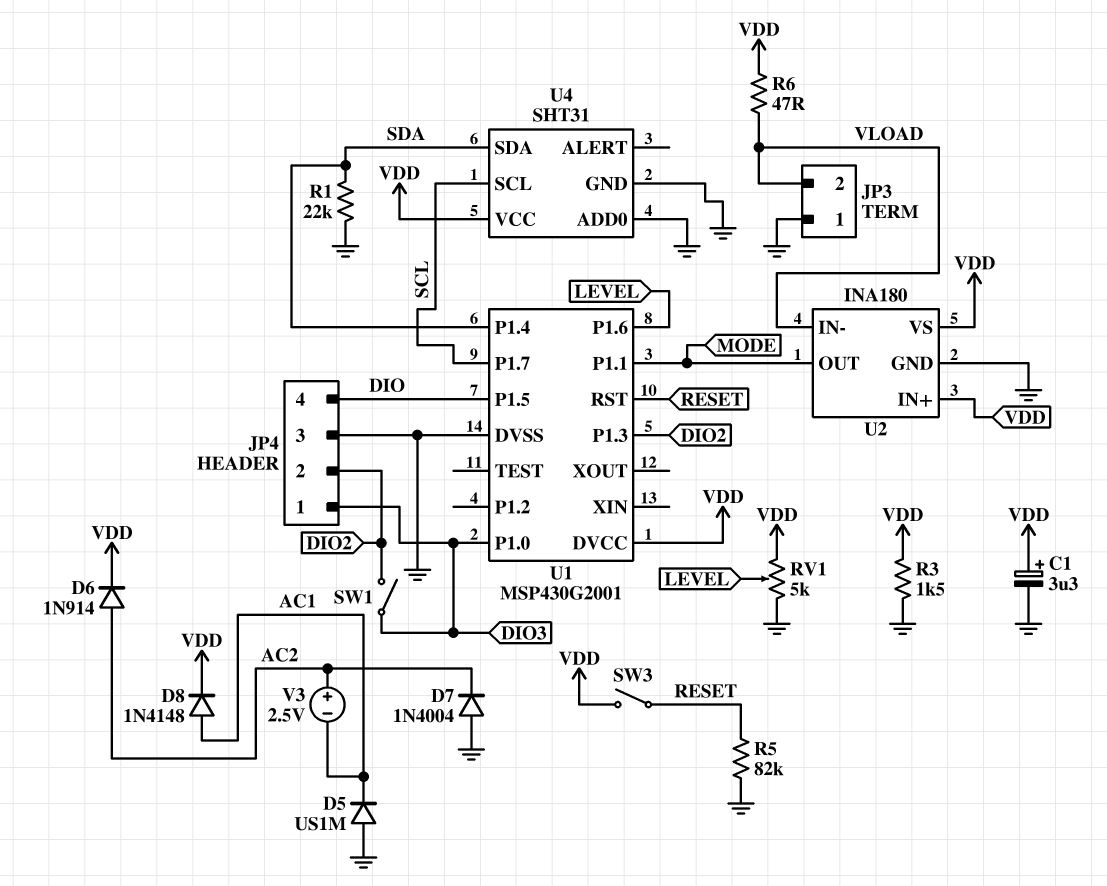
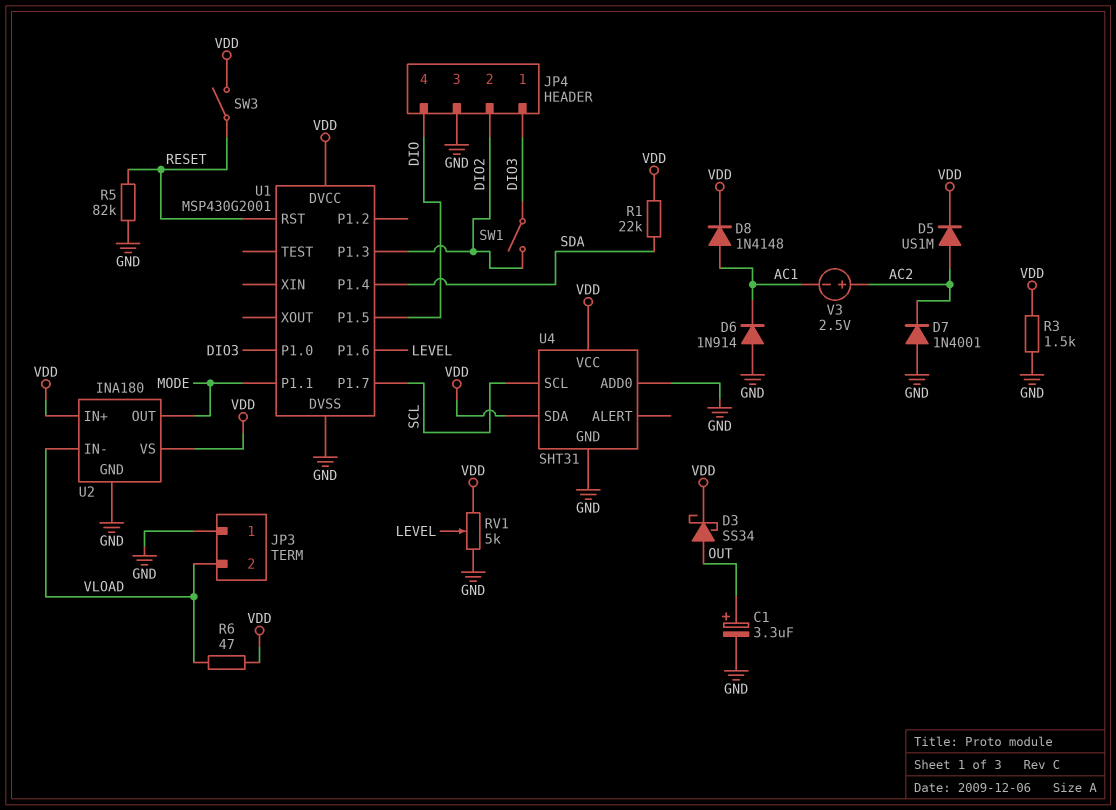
C1: 3.3uF (plus VDD, minus GND) -> 3.3uF (plus OUT, minus GND)
D3: none -> schottky SS34 (A OUT, K VDD)
D5: diode US1M (A GND, K AC1) -> diode US1M (A AC2, K VDD)
D6: diode 1N914 (A AC2, K VDD) -> diode 1N914 (A GND, K AC1)
D7: diode 1N4004 (A GND, K AC2) -> diode 1N4001 (A GND, K AC2)
R1: 22k (GND, SDA) -> 22k (SDA, VDD)
U4 pin SDA: SDA -> VDD

